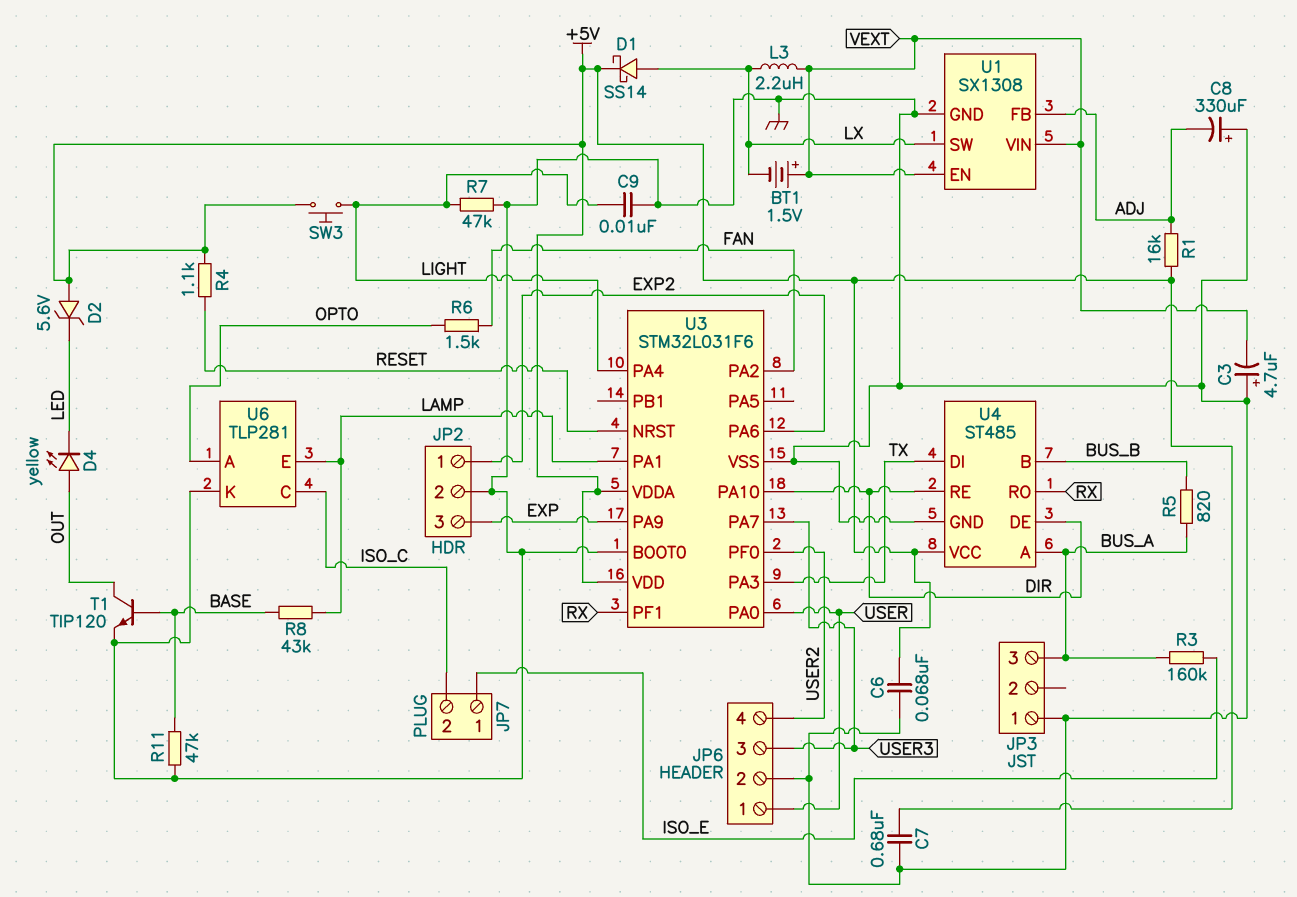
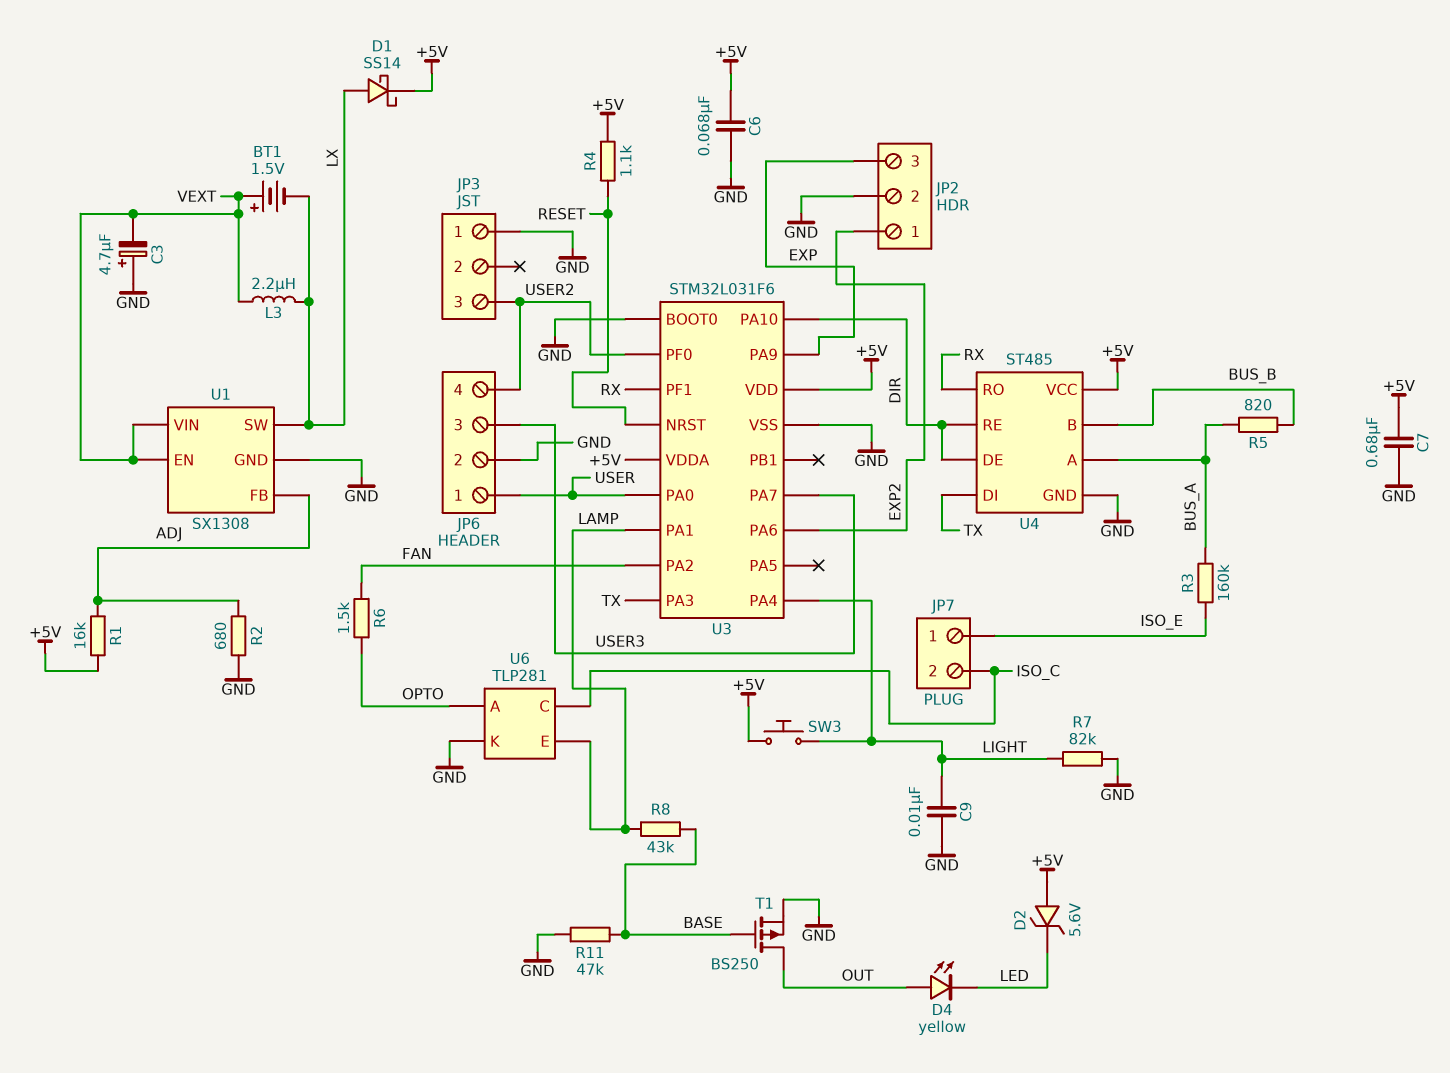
C8: 330uF (plus GND, minus ADJ) -> none
JP3 pin 3: BUS_A -> USER2
R2: none -> 680 (ADJ, GND)
R7: 47k (GND, LIGHT) -> 82k (GND, LIGHT)
T1: NPN TIP120 (B BASE, C OUT, E GND) -> PMOS BS250 (G BASE, D OUT, S GND)

